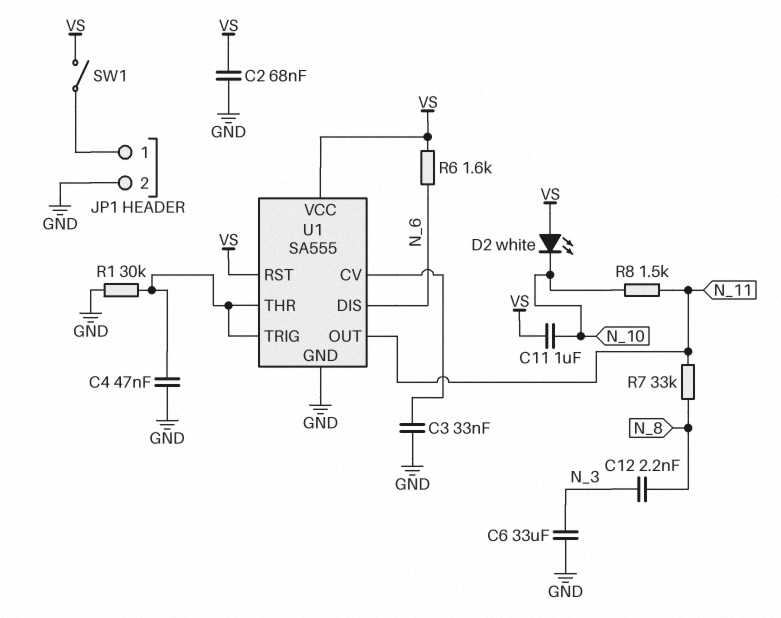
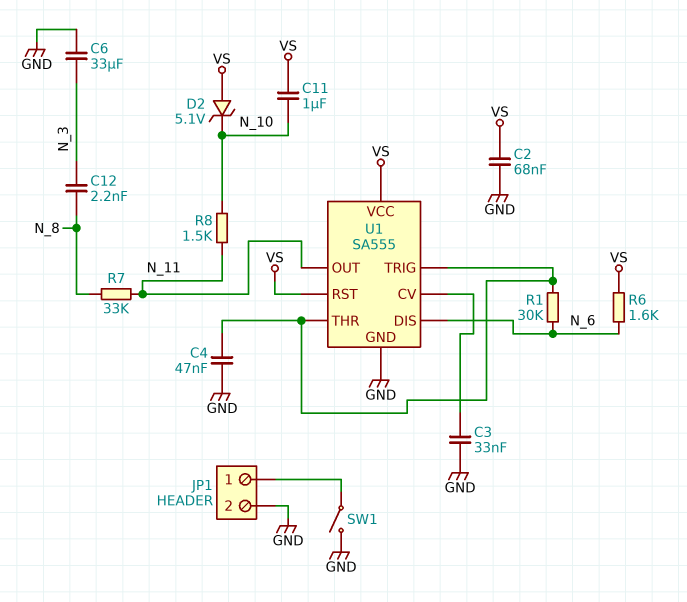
D2: LED white (A VS, K N_10) -> zener 5.1V (A VS, K N_10)
R1: 30k (GND, U1/THR) -> 30k (N_6, U1/THR)
SW1: switch (JP1/1, VS) -> switch (GND, JP1/1)

